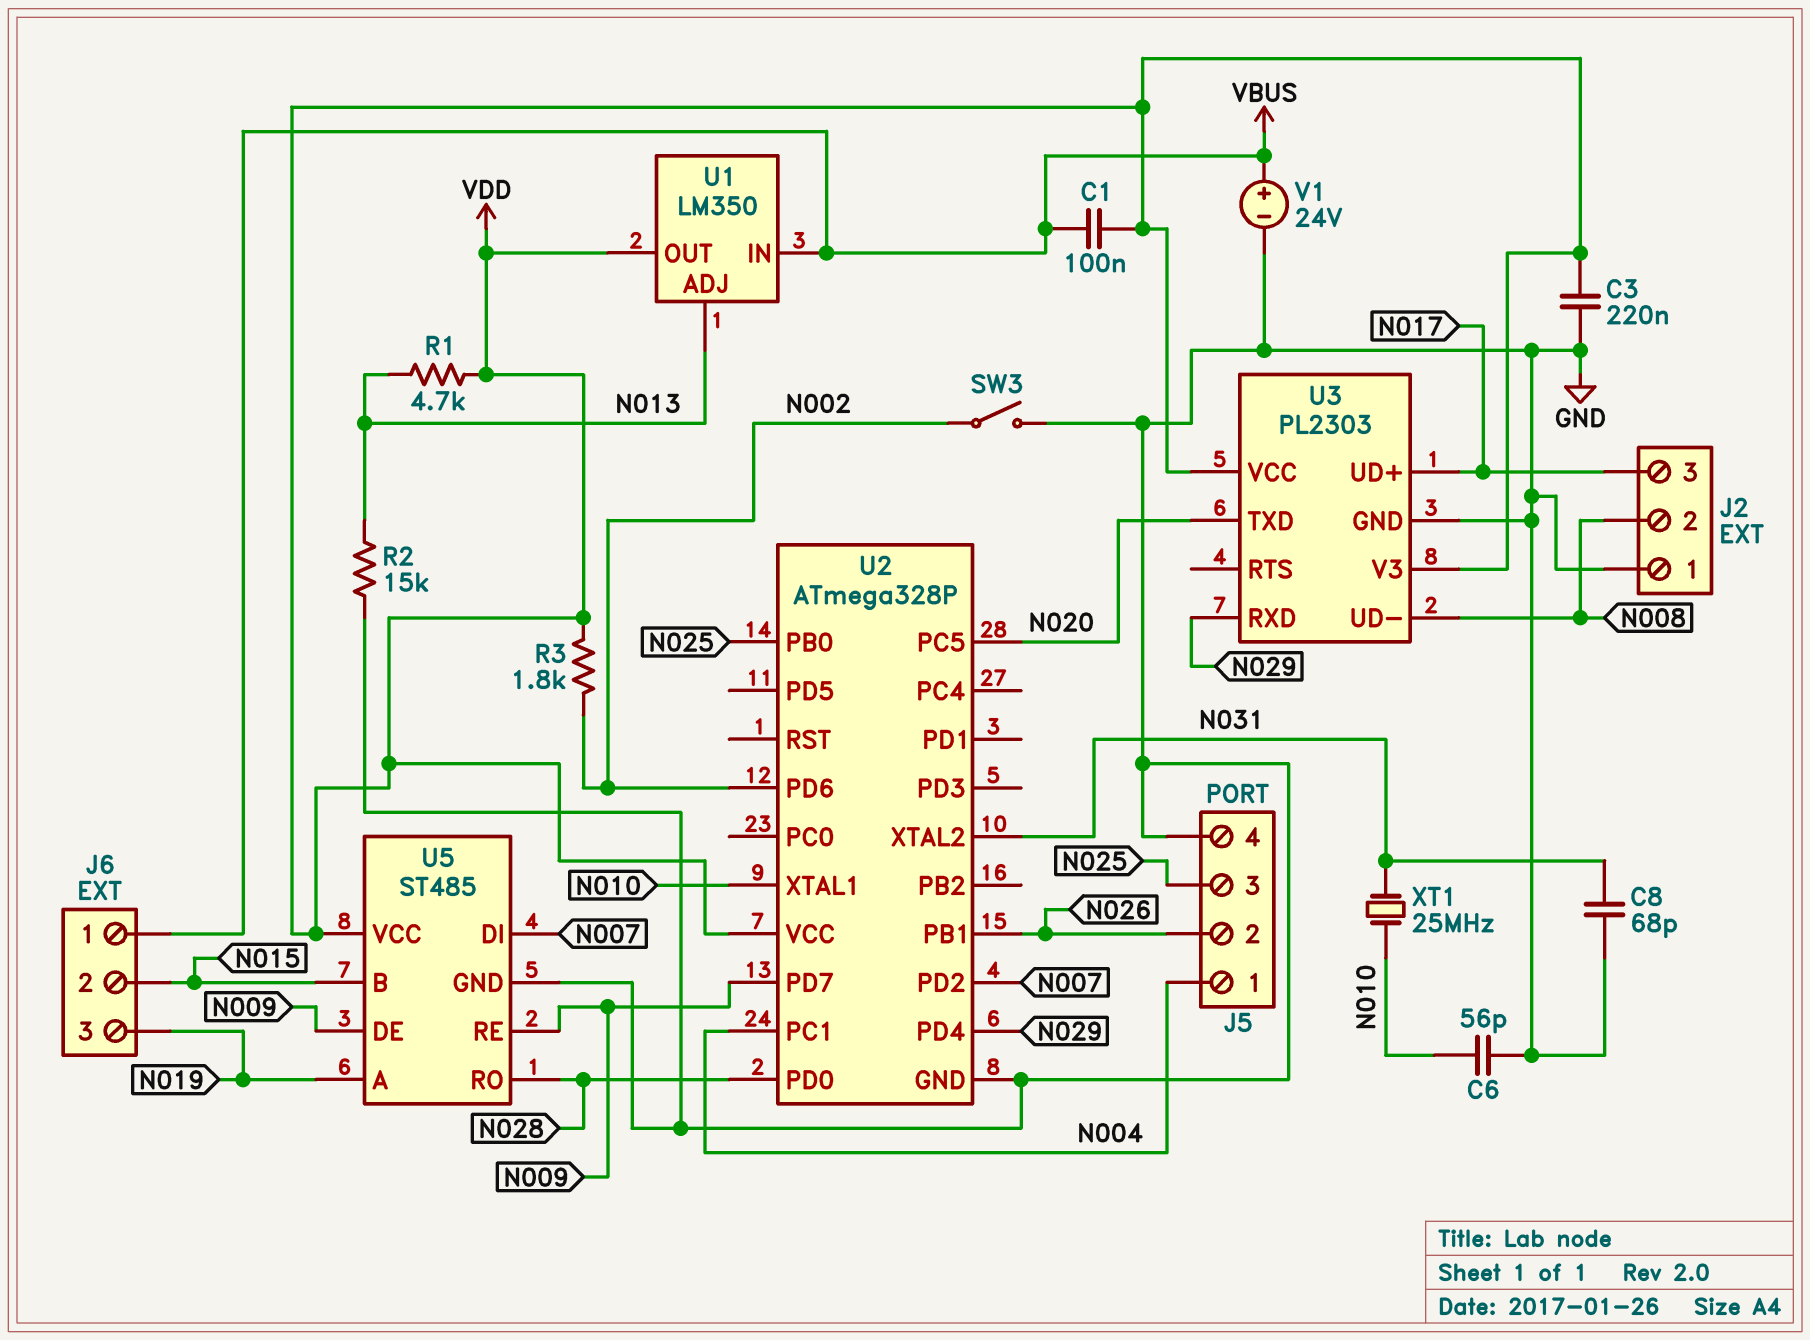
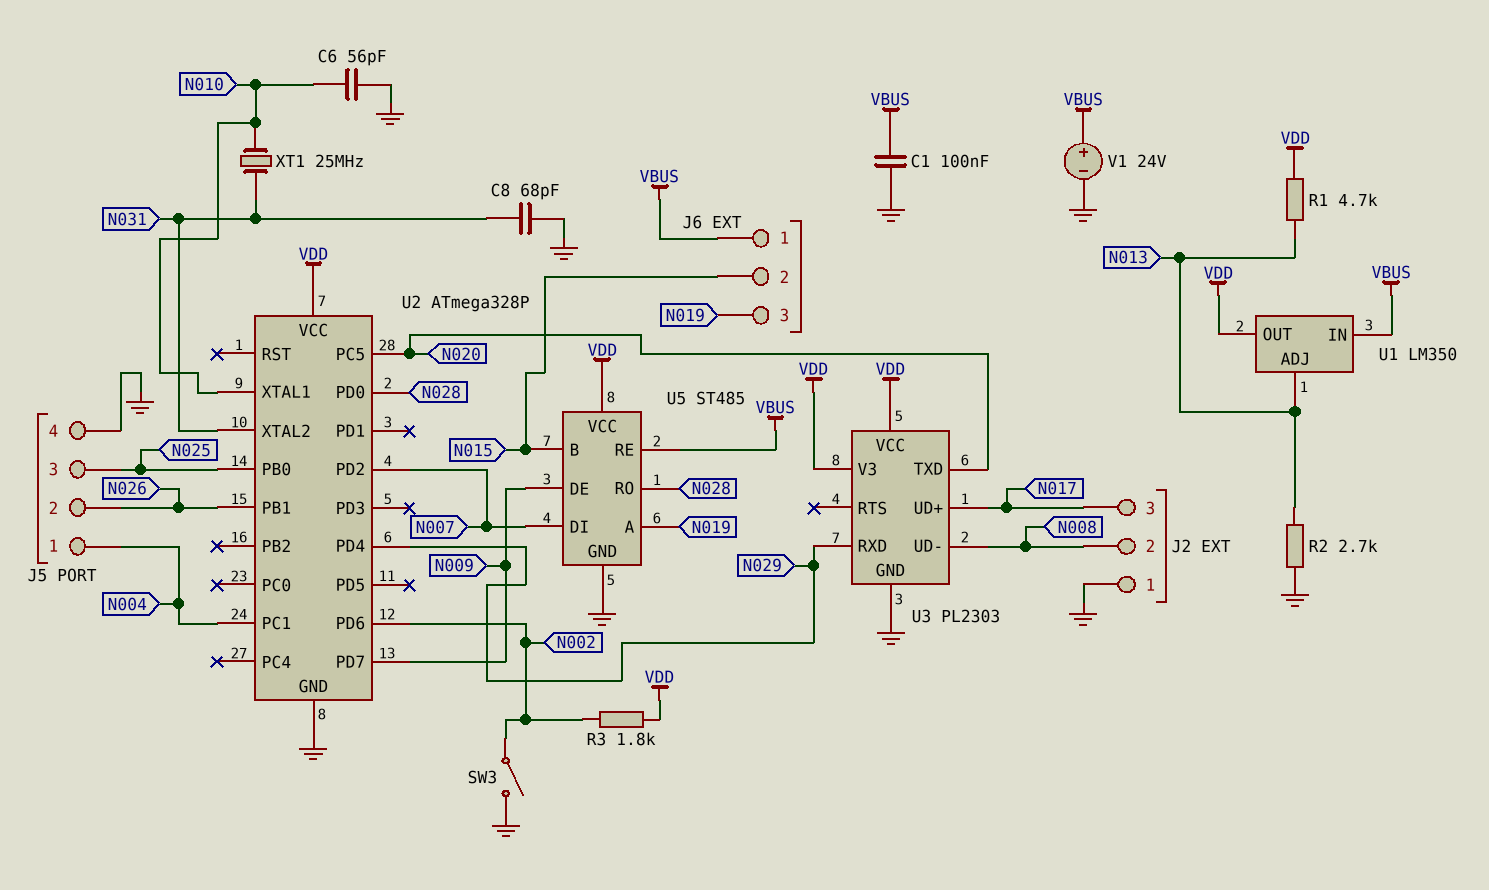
C1: 100nF (VBUS, VDD) -> 100nF (GND, VBUS)
C3: 220nF (GND, VDD) -> none
R2: 15k (GND, N013) -> 2.7k (GND, N013)
U5 pin RE: N009 -> VBUS

